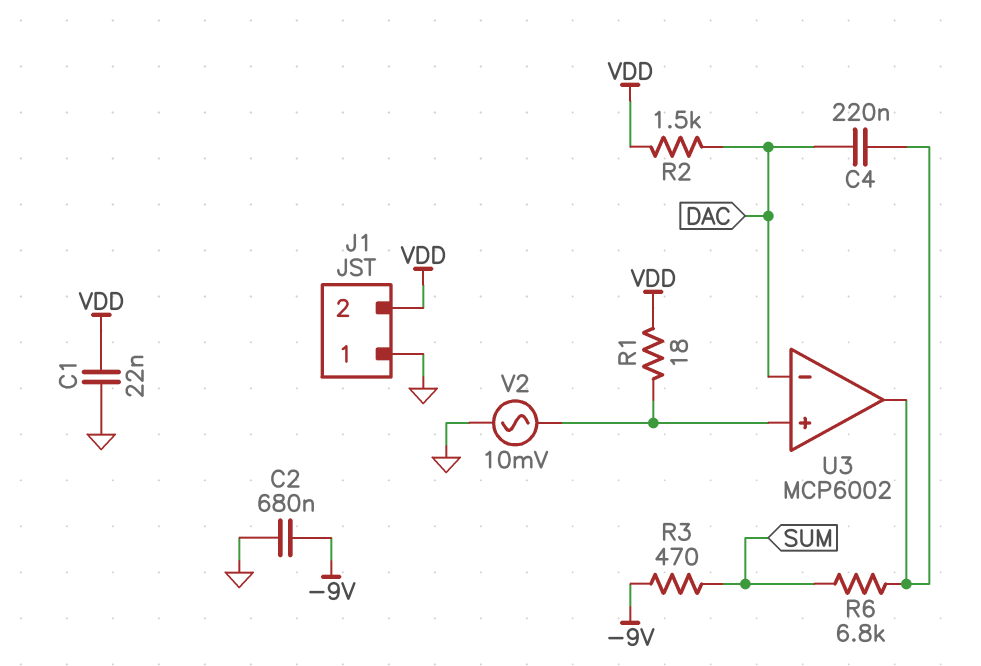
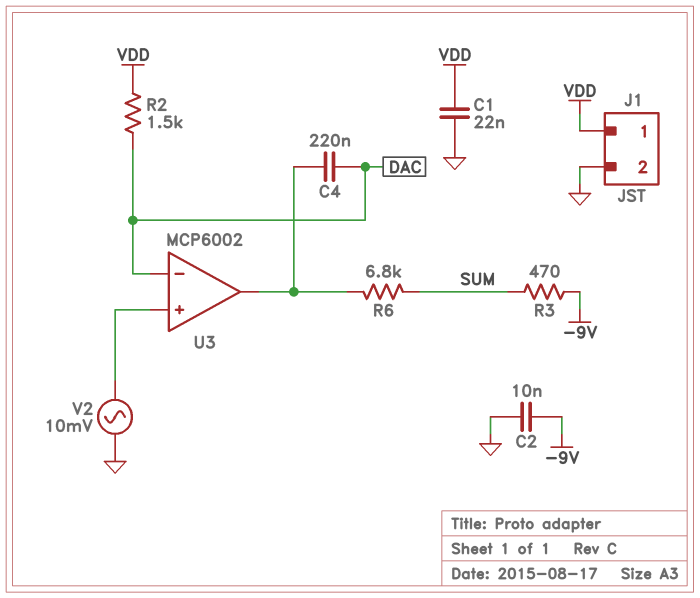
C2: 680nF (-9V, GND) -> 10nF (-9V, GND)
J1 pin 1: GND -> VDD
J1 pin 2: VDD -> GND
R1: 18 (U3/in+, VDD) -> none

